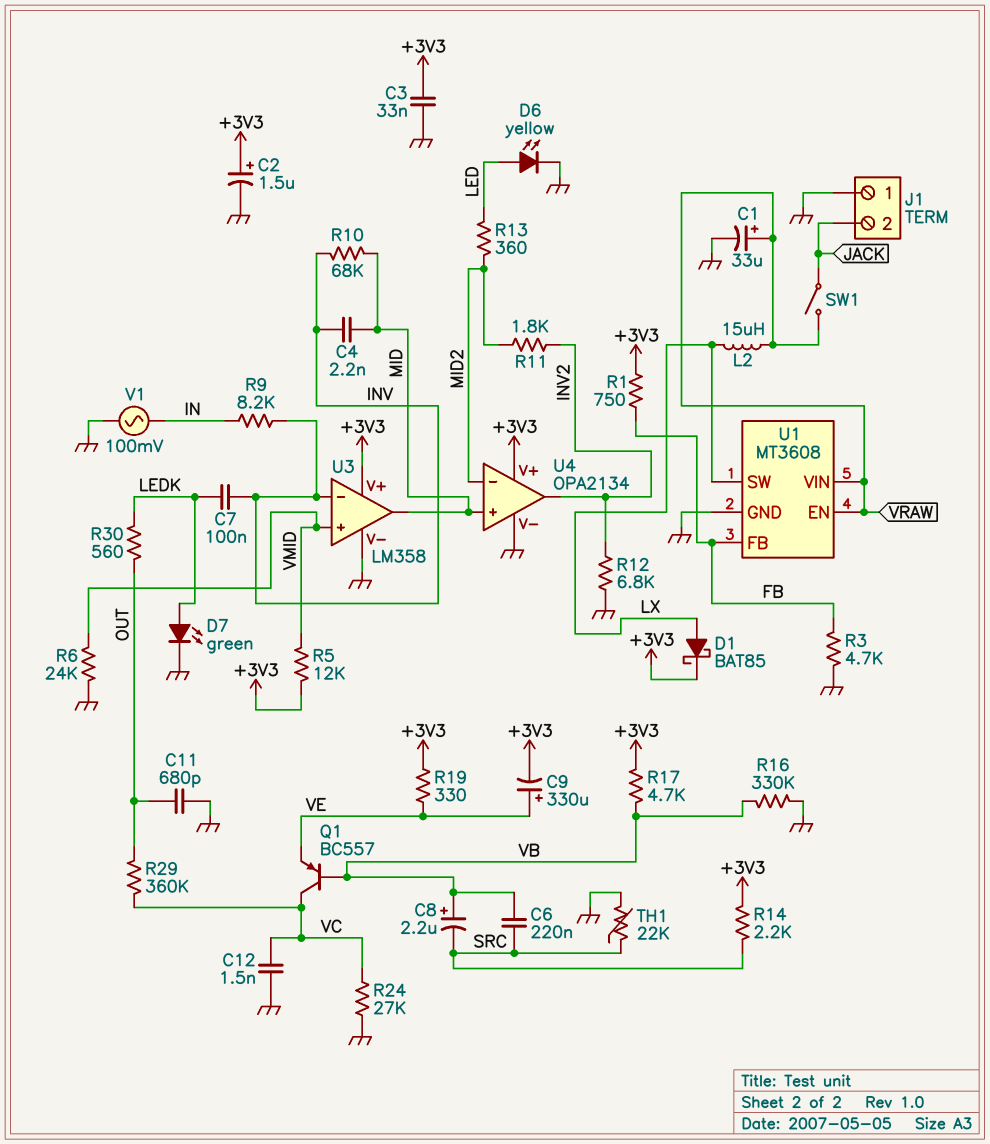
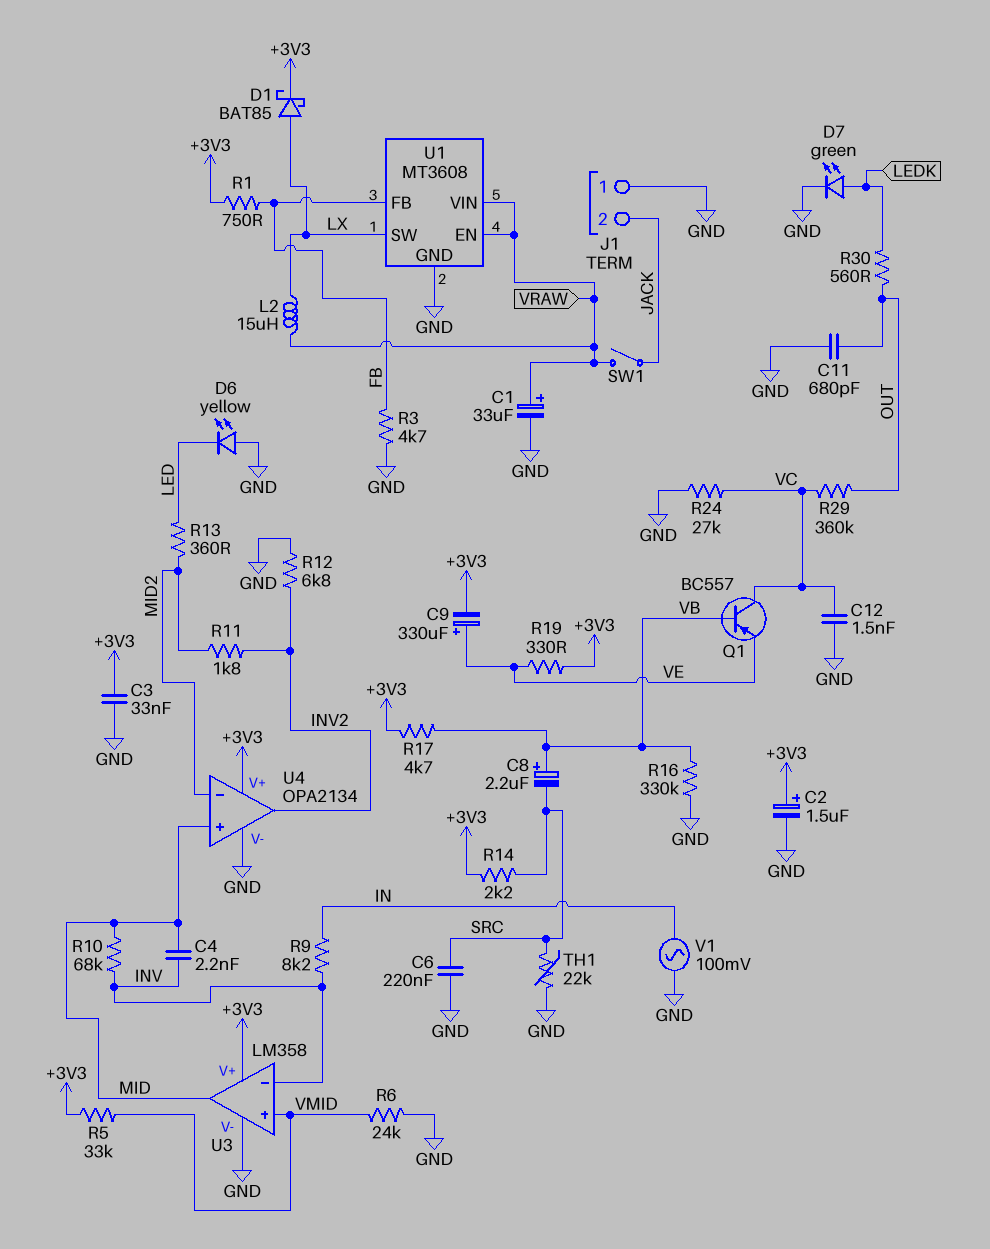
C6: 220nF (SRC, VB) -> 220nF (GND, SRC)
C7: 100nF (INV, LEDK) -> none
D6: LED yellow (A LED, K GND) -> LED yellow (A GND, K LED)
R5: 12k (+3V3, VMID) -> 33k (+3V3, VMID)

